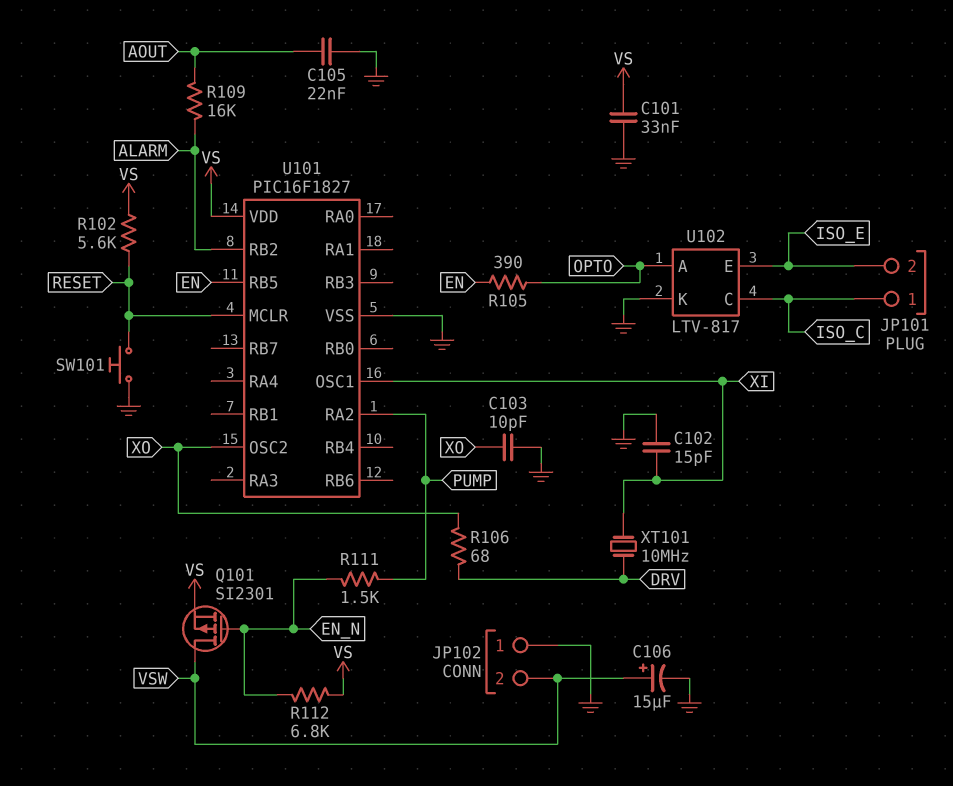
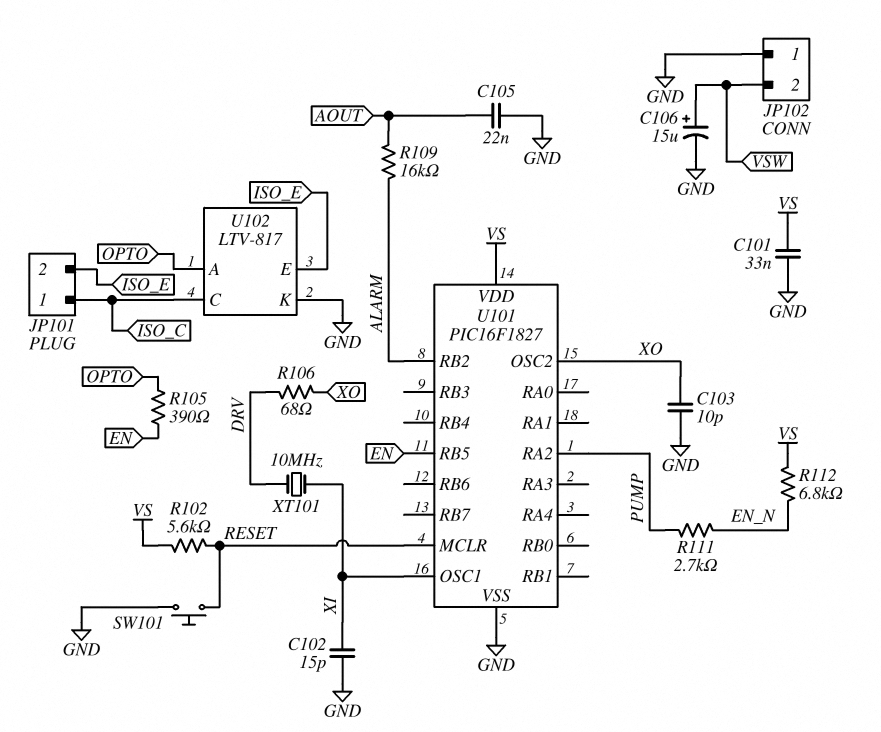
Q101: PMOS SI2301 (G EN_N, D VSW, S VS) -> none
R111: 1.5k (EN_N, PUMP) -> 2.7k (EN_N, PUMP)

